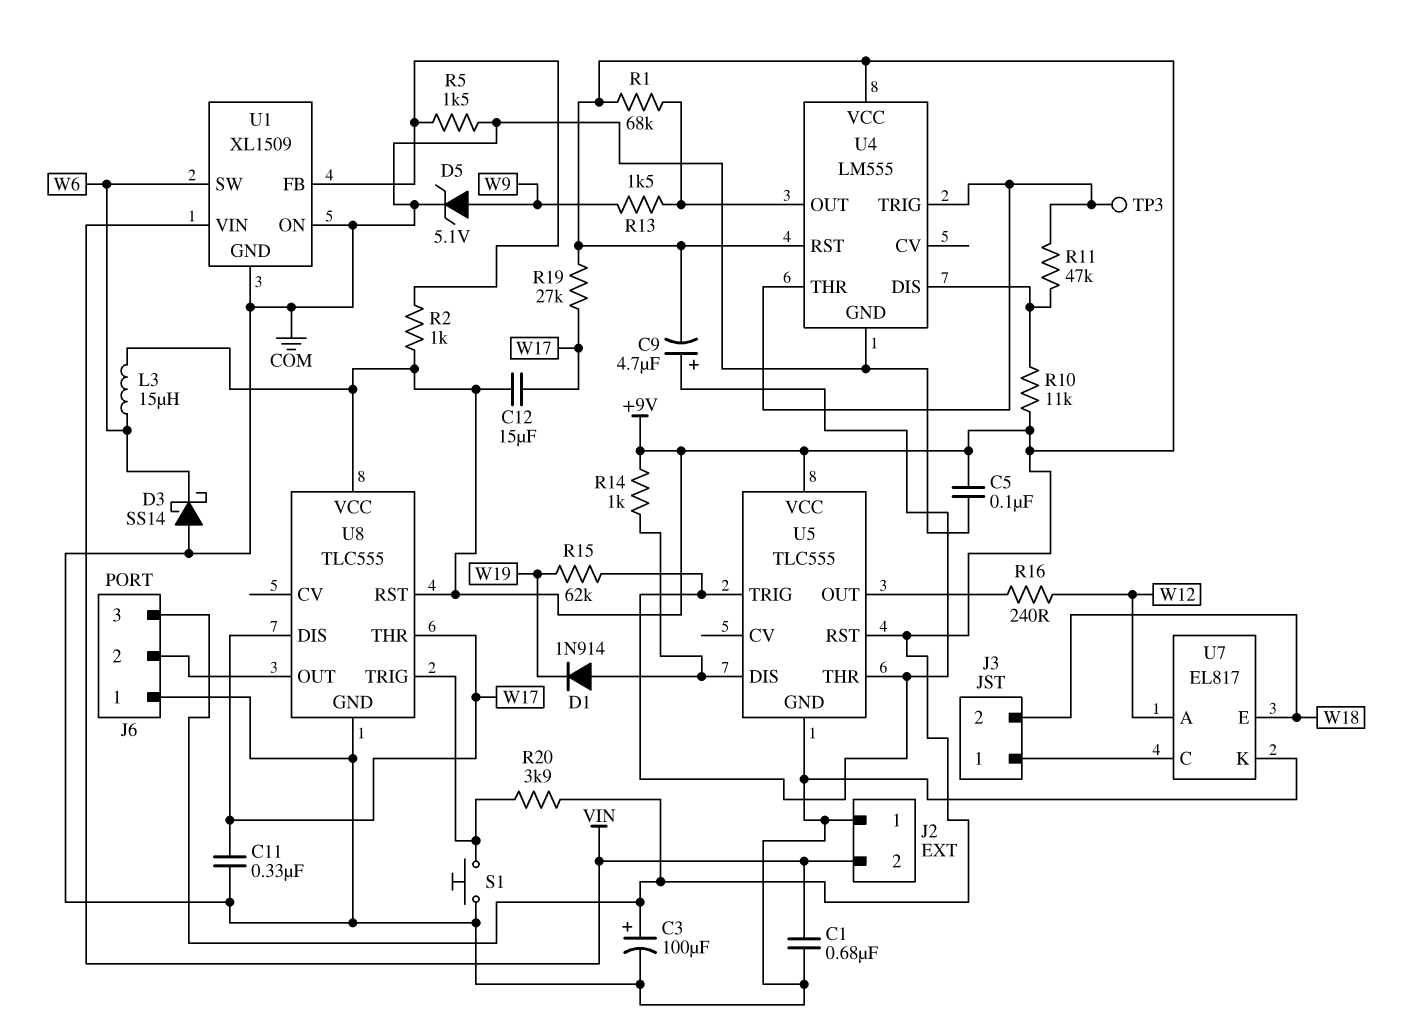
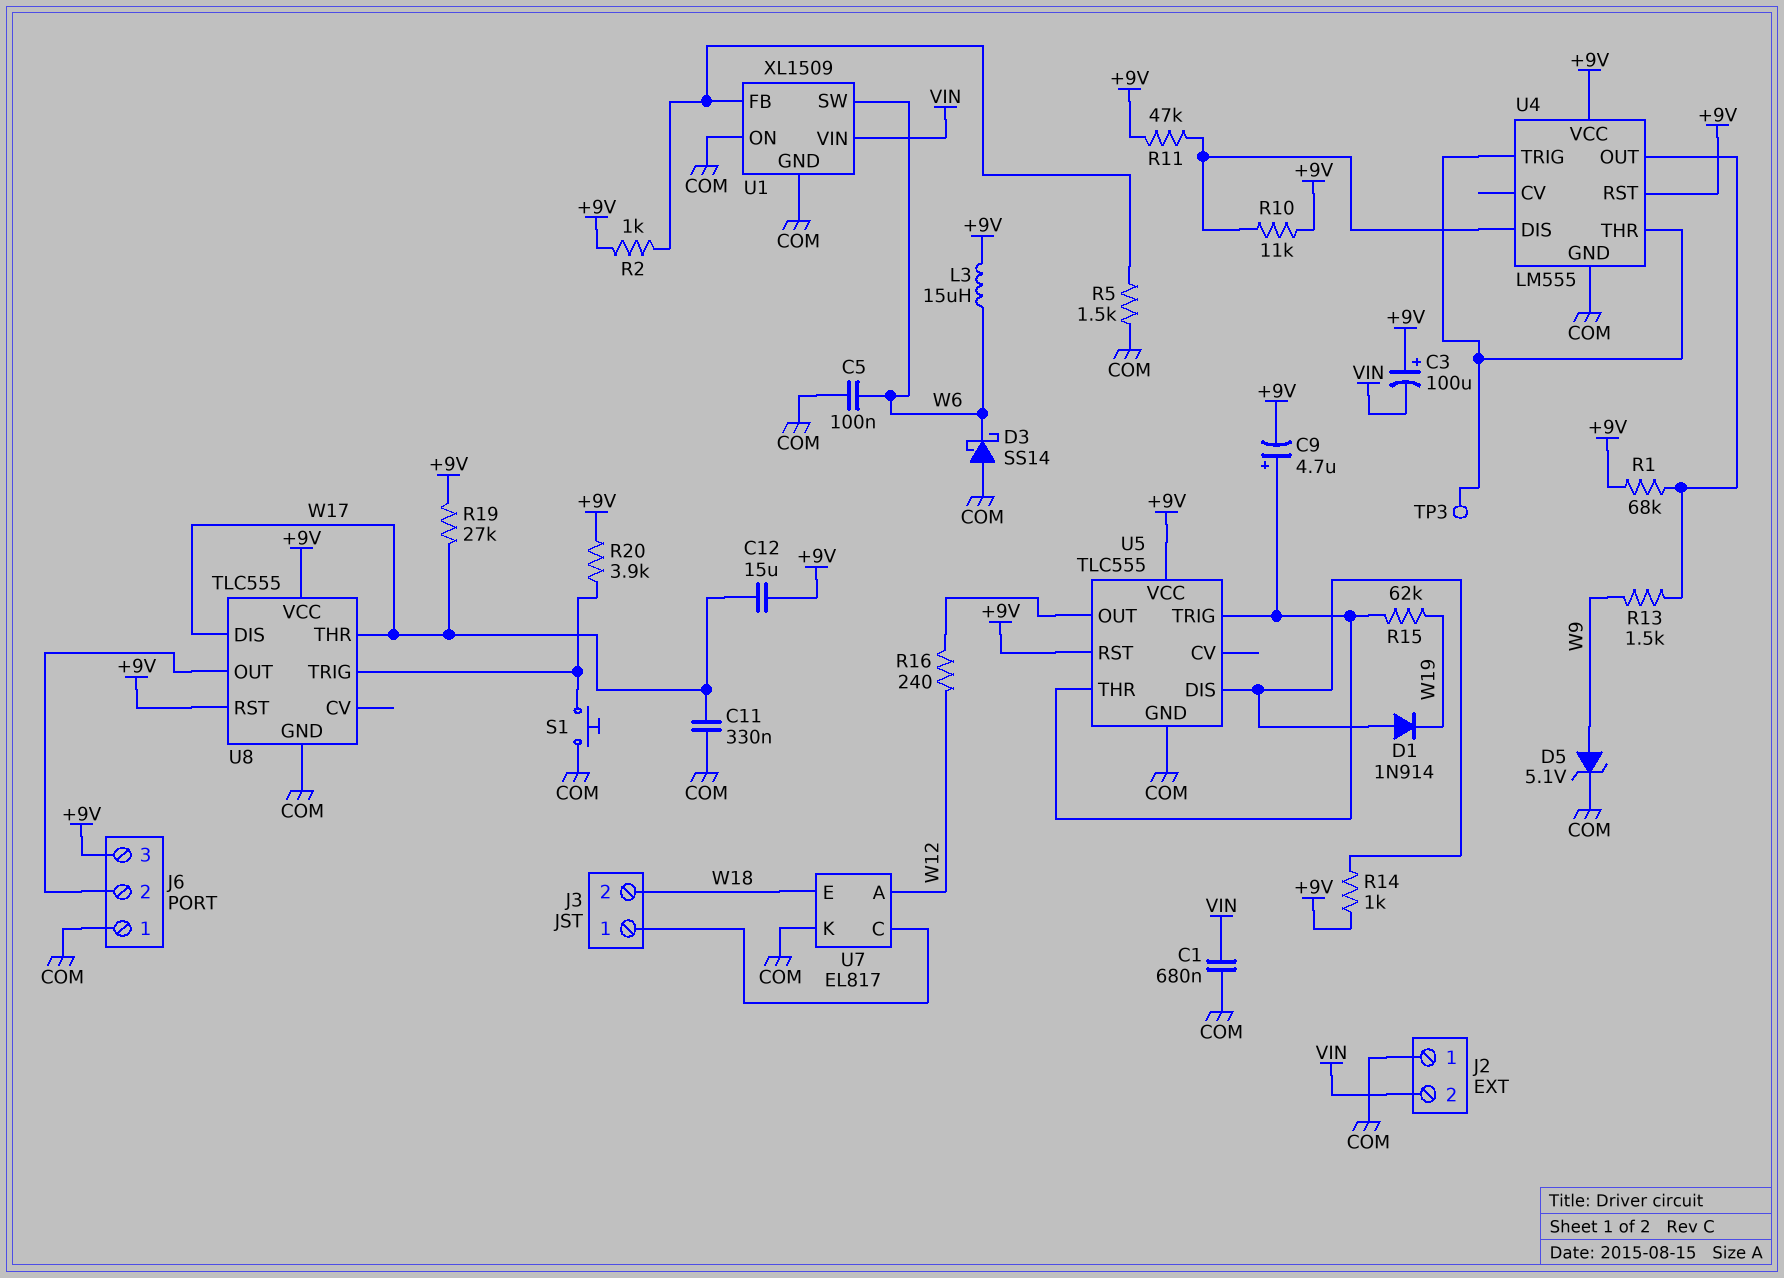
C3: 100uF (plus +9V, minus COM) -> 100uF (plus +9V, minus VIN)
C5: 100nF (+9V, COM) -> 100nF (COM, W6)
R11: 47k (U4/DIS, U4/THR) -> 47k (+9V, U4/DIS)

